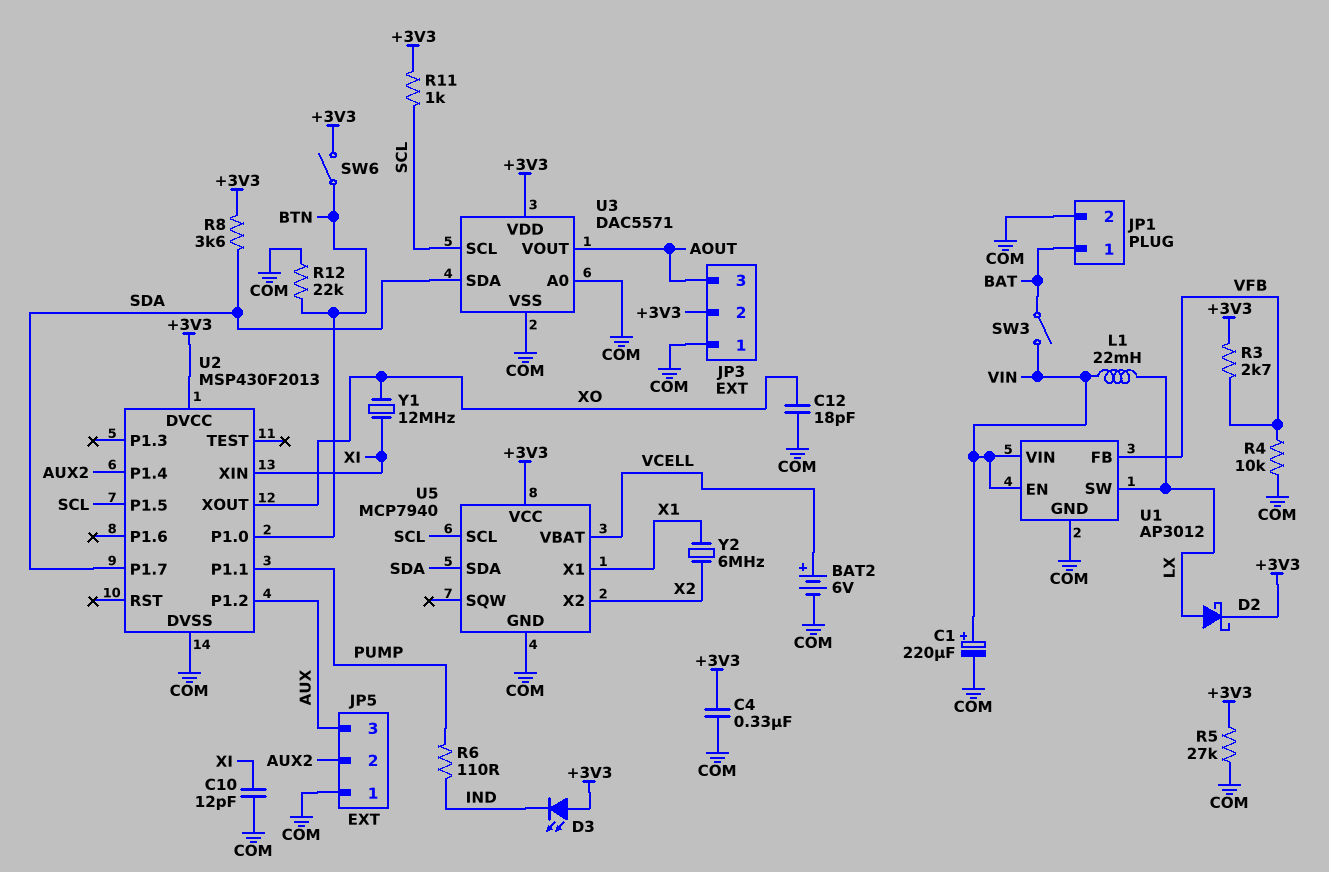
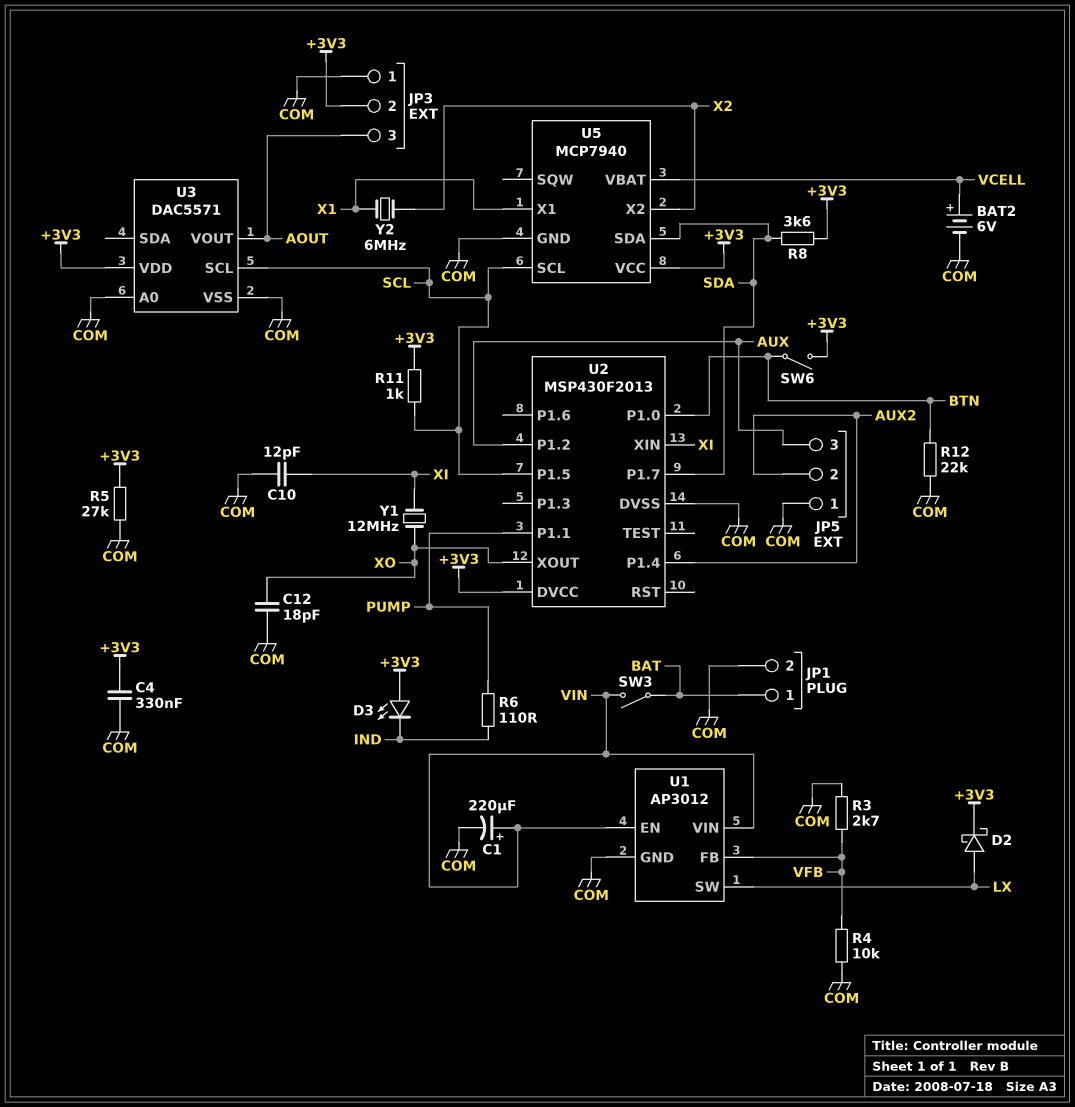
L1: 22mH (LX, VIN) -> none
R3: 2.7k (+3V3, VFB) -> 2.7k (COM, VFB)
U3 pin SDA: SDA -> none

